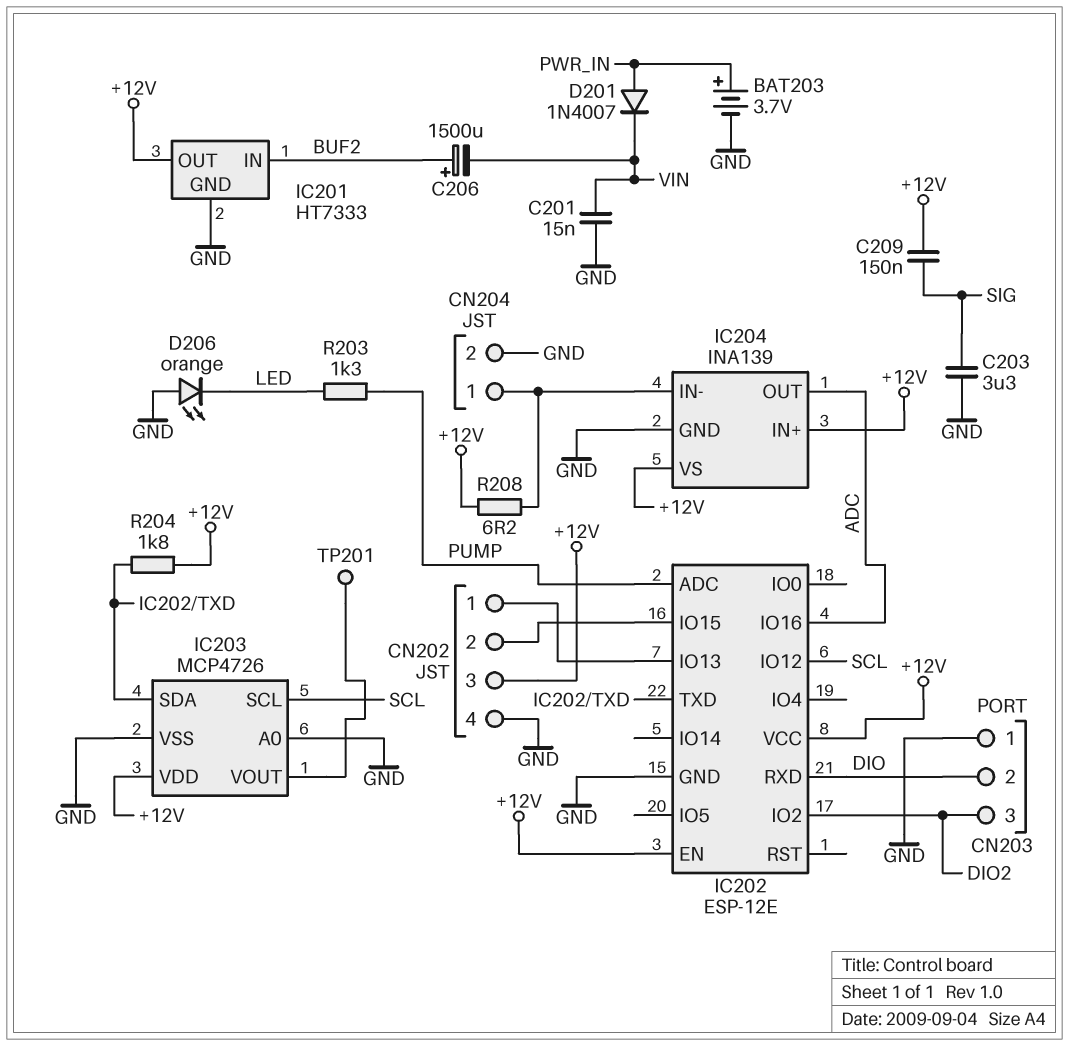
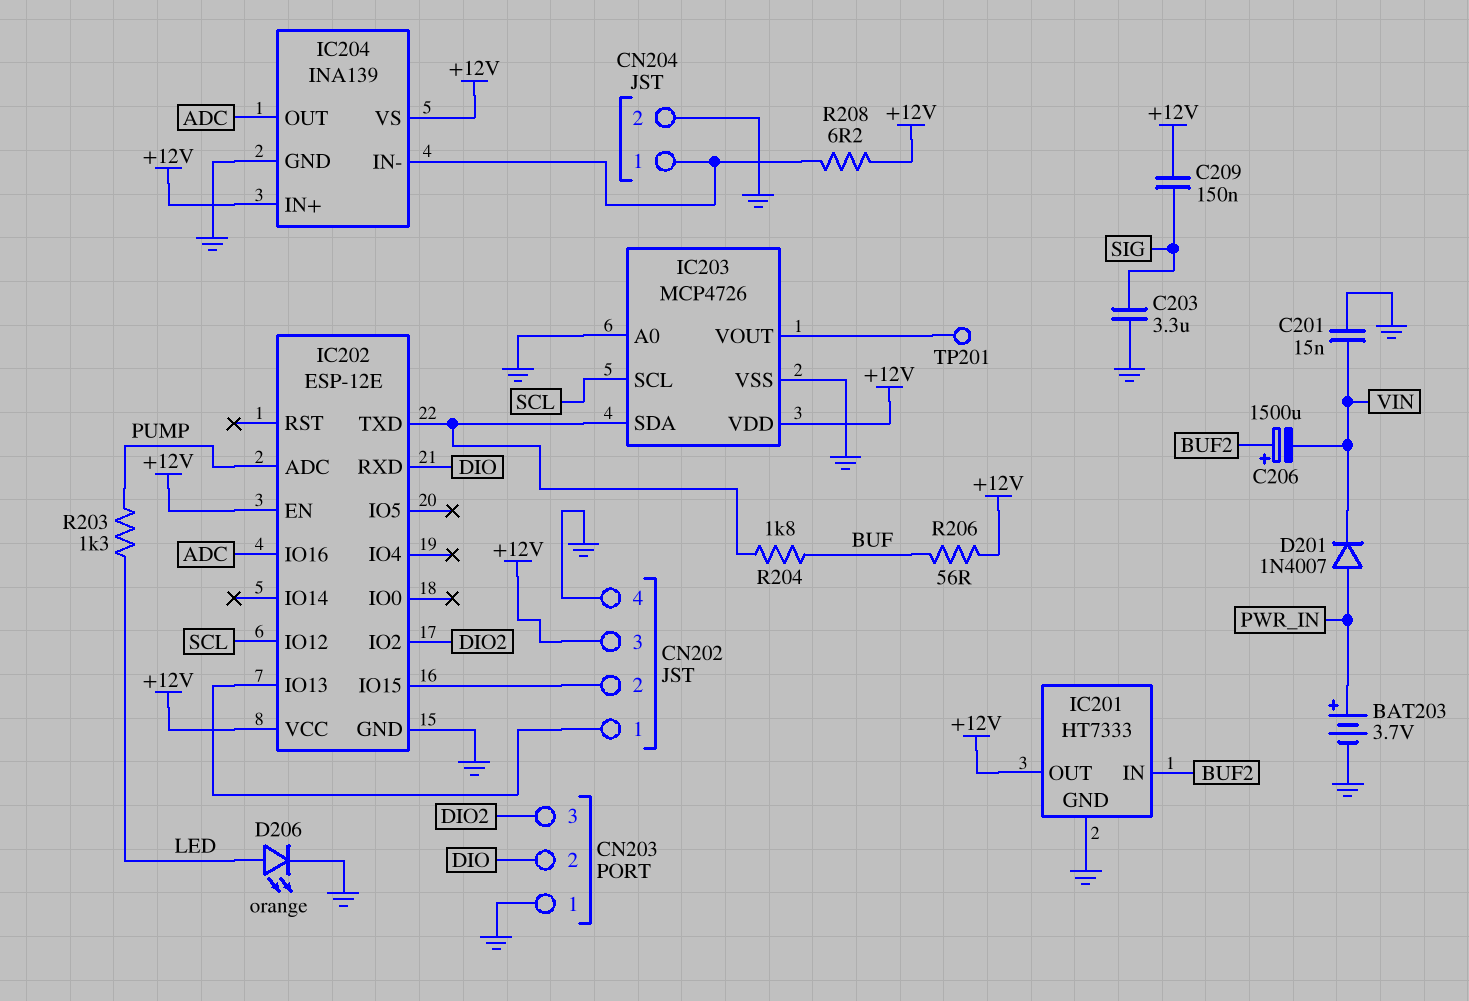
D206: LED orange (A GND, K LED) -> LED orange (A LED, K GND)
R204: 1.8k (+12V, IC202/TXD) -> 1.8k (BUF, IC202/TXD)
R206: none -> 56 (+12V, BUF)

